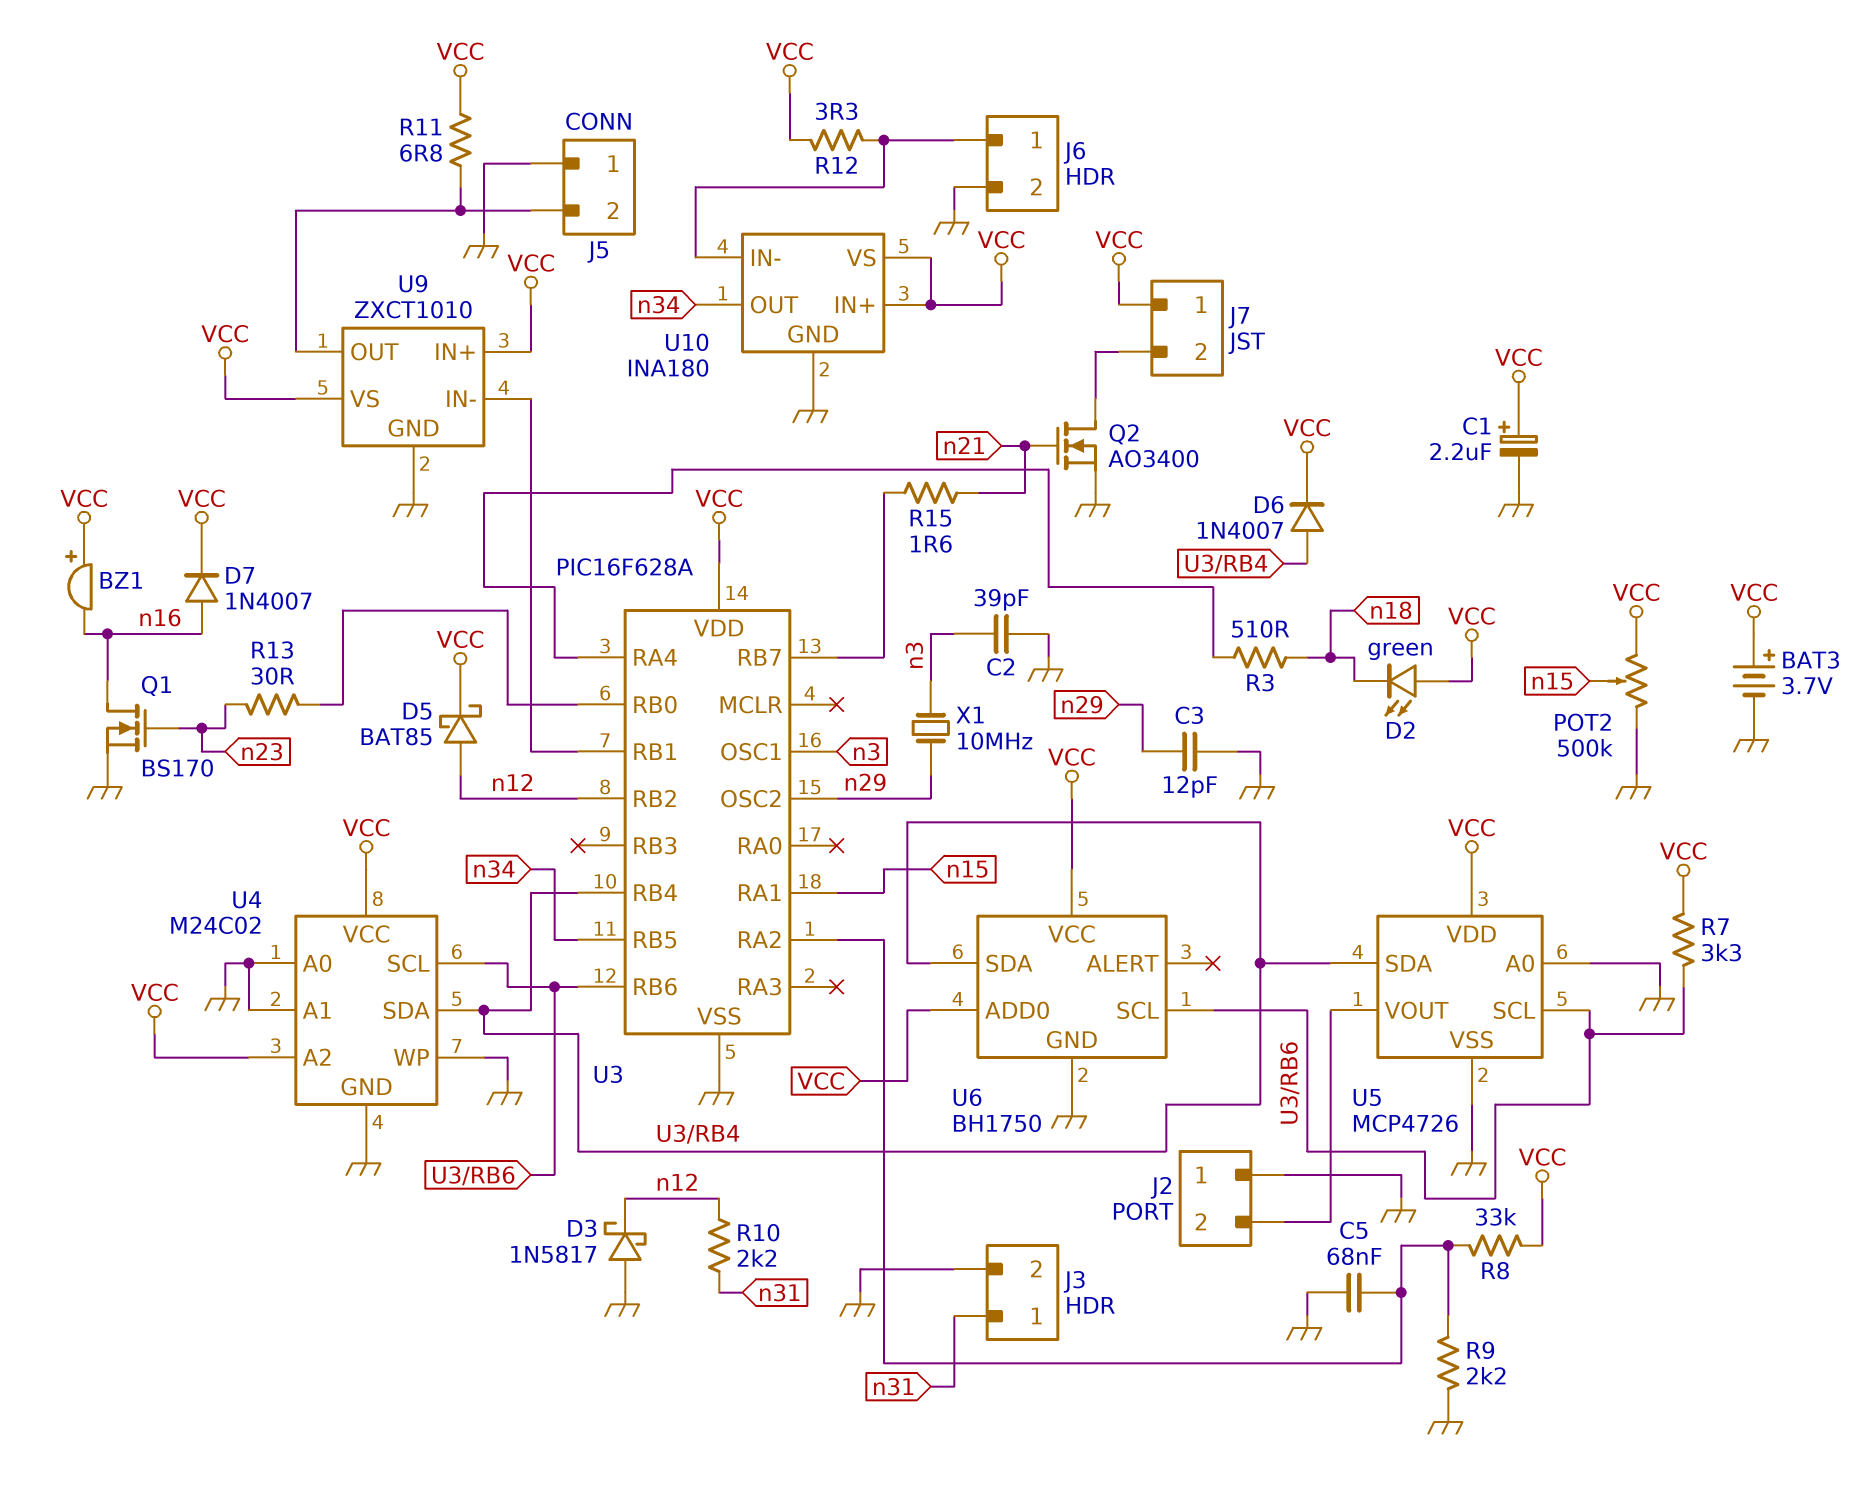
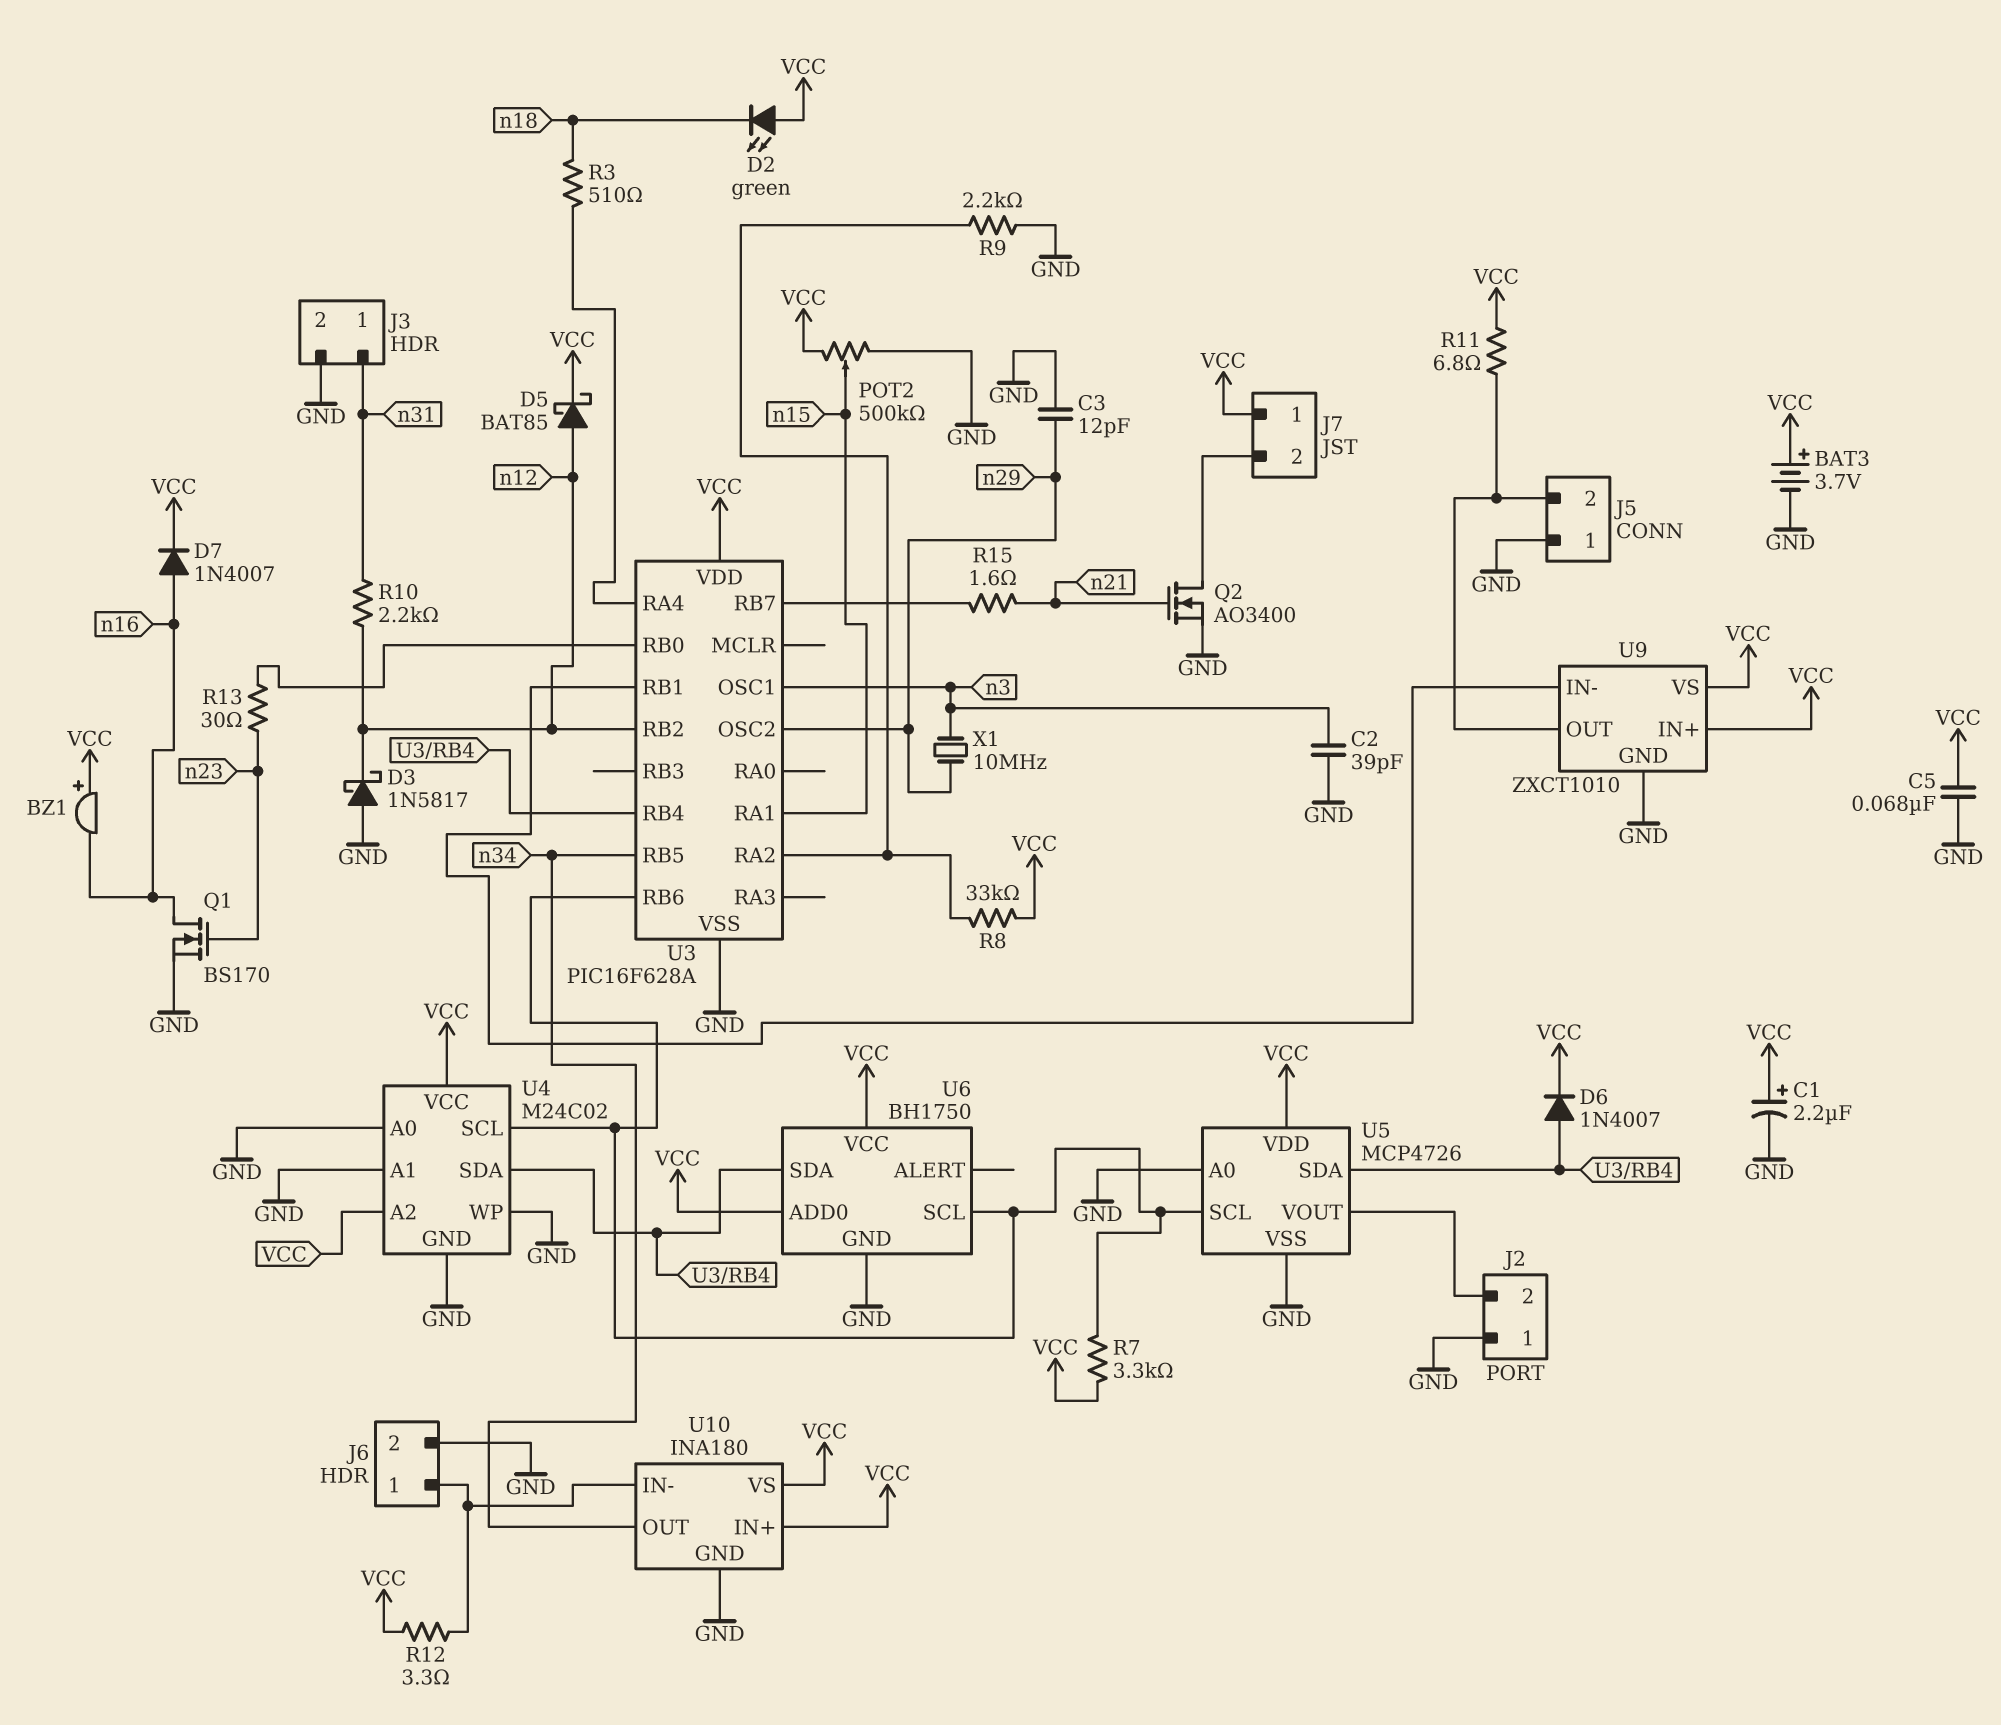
C5: 68nF (GND, U3/RA2) -> 68nF (GND, VCC)

